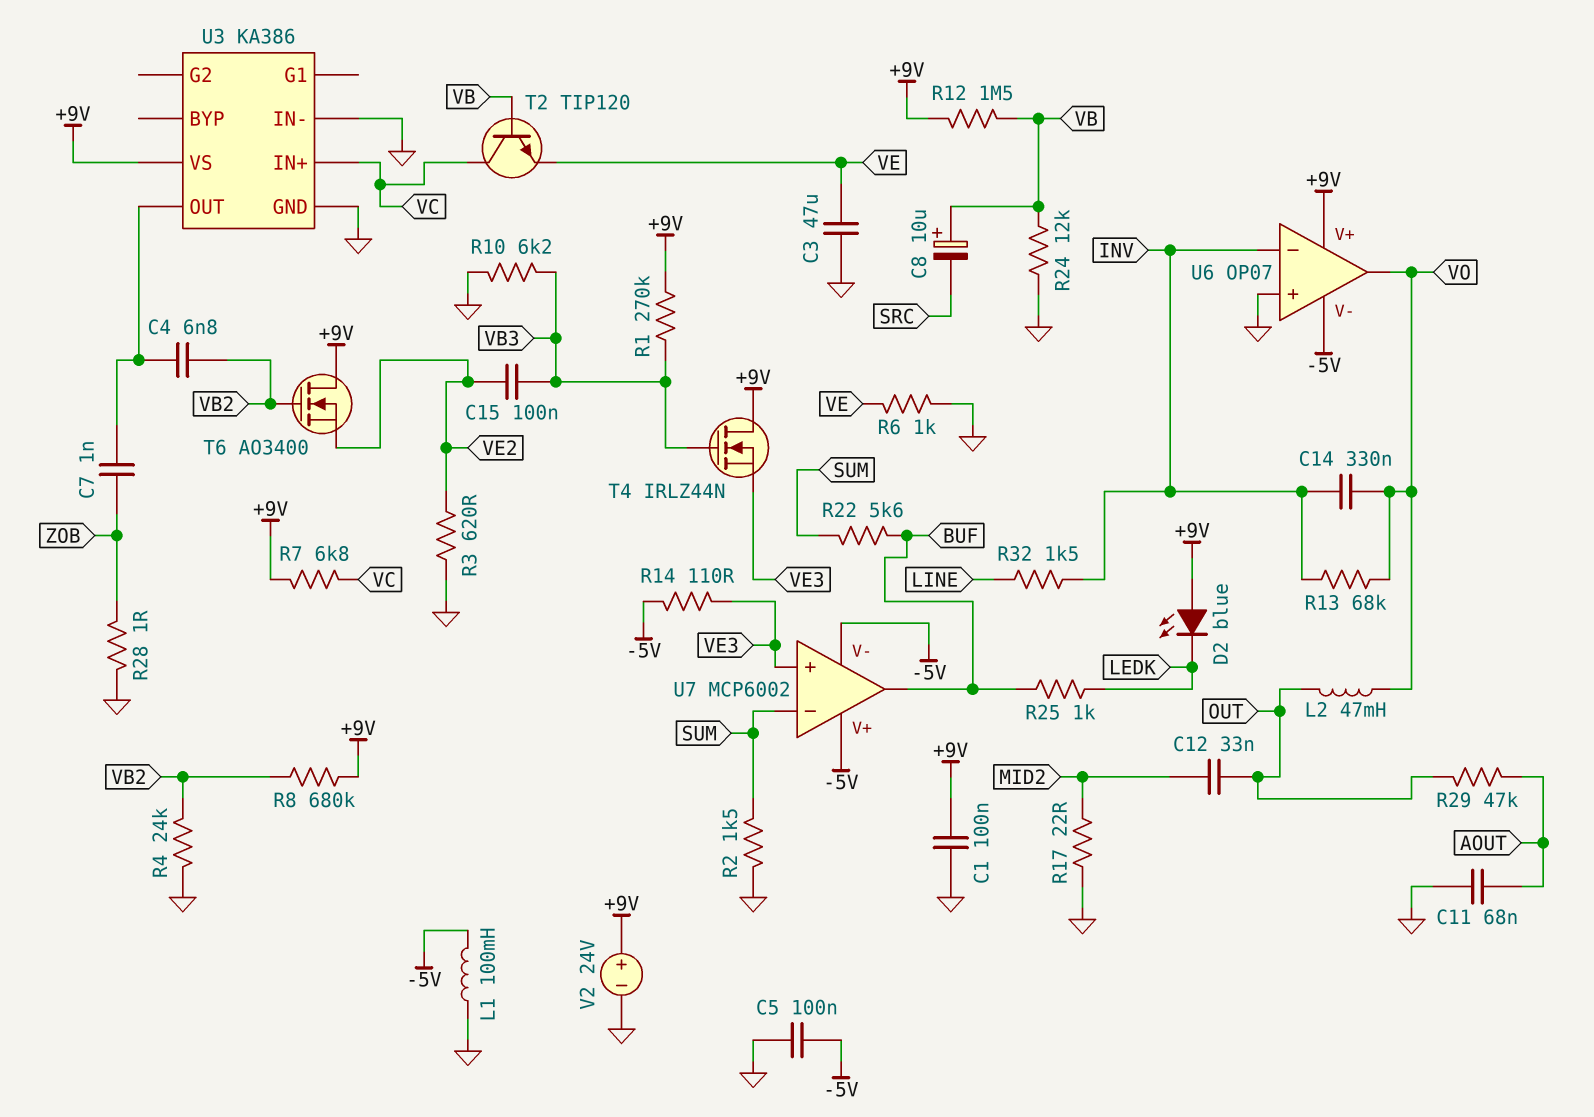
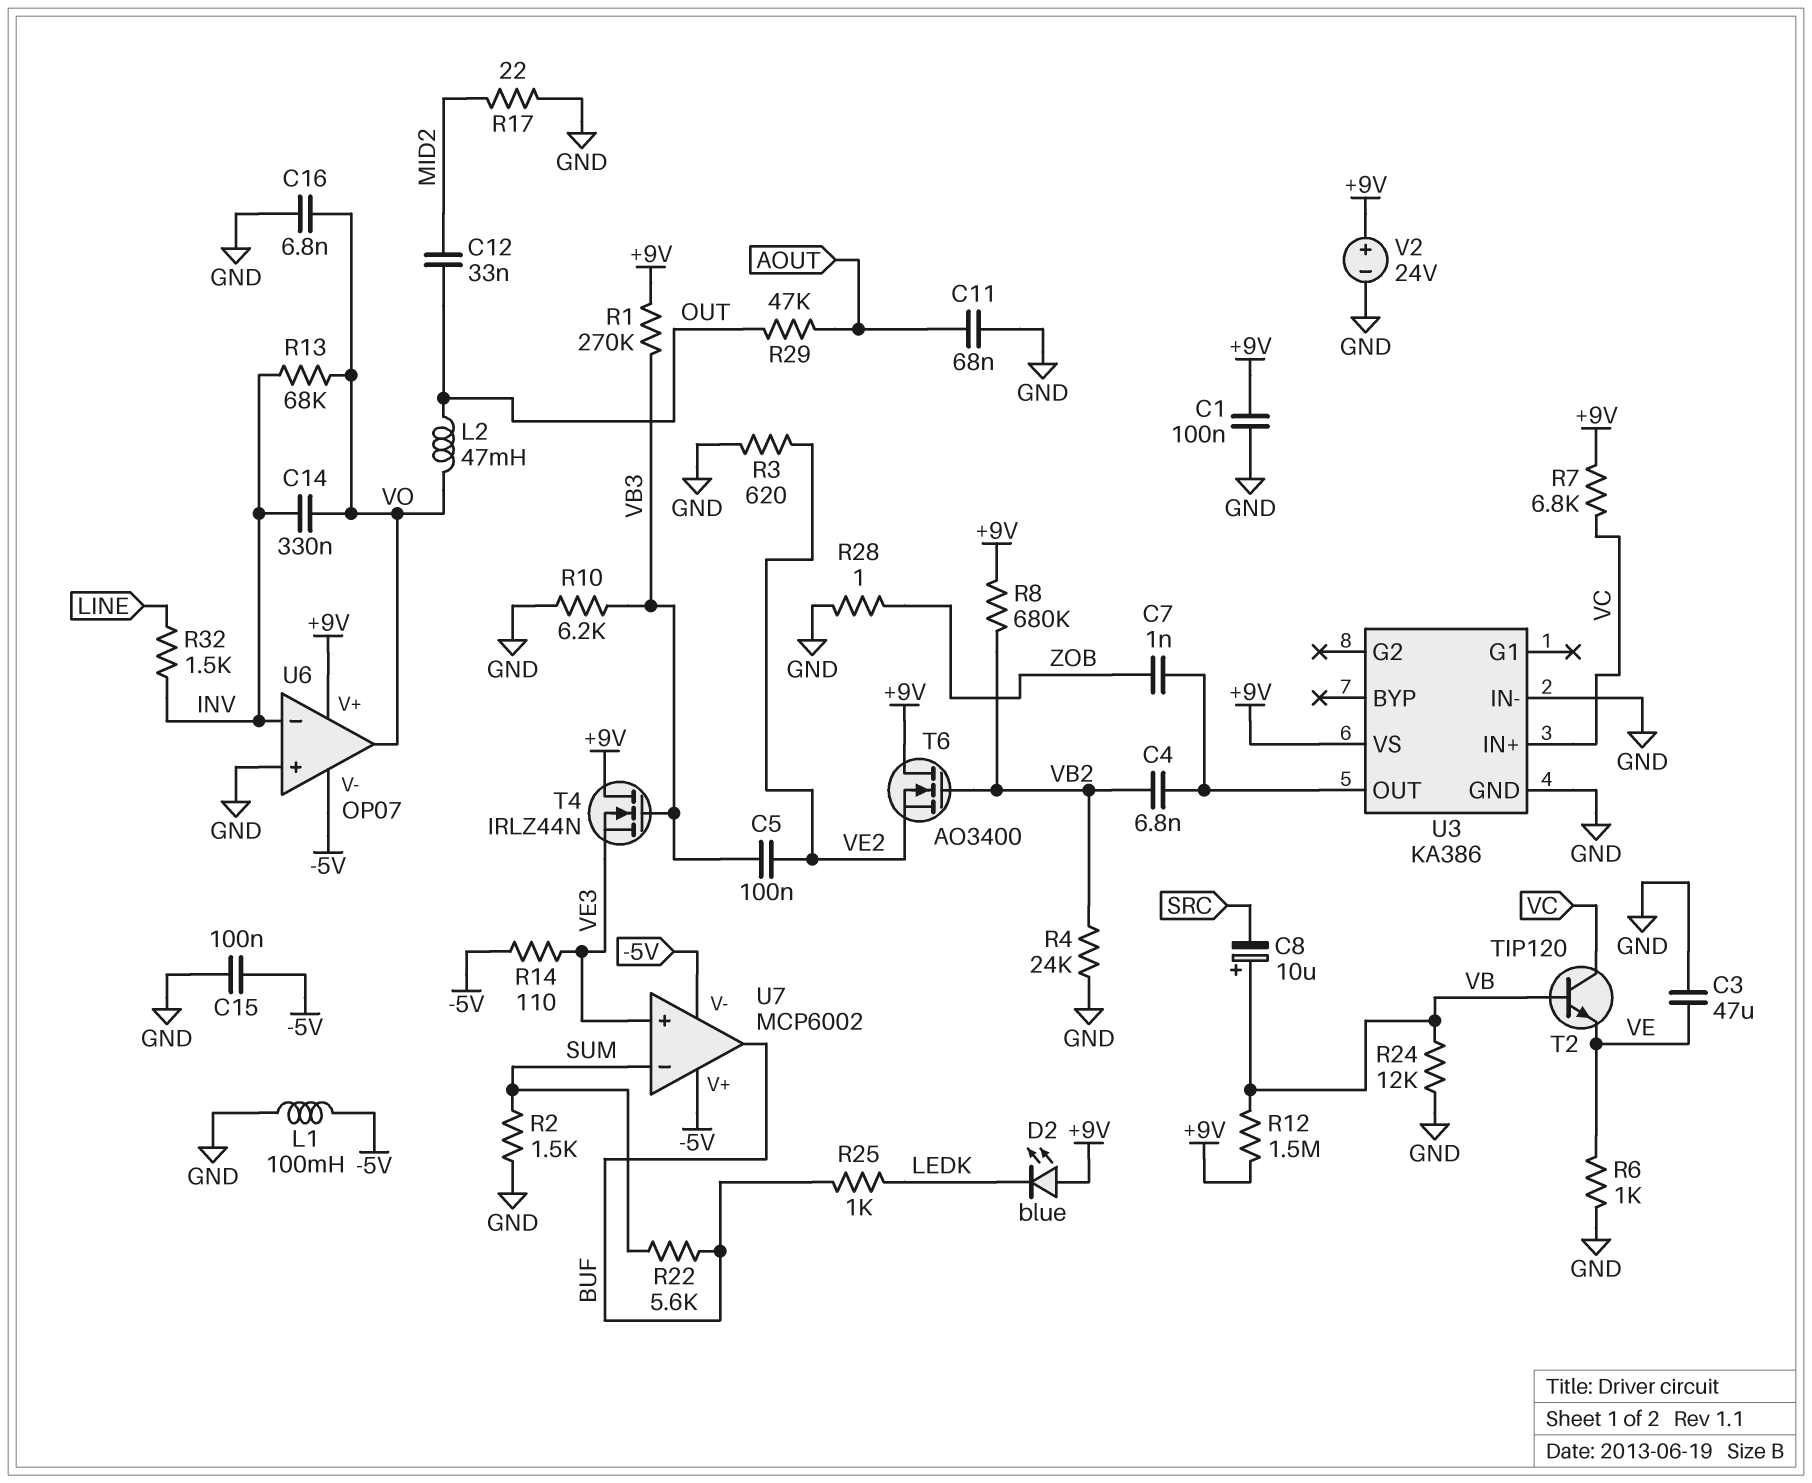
C5: 100nF (-5V, GND) -> 100nF (VB3, VE2)
C15: 100nF (VB3, VE2) -> 100nF (-5V, GND)
C16: none -> 6.8nF (GND, VO)

